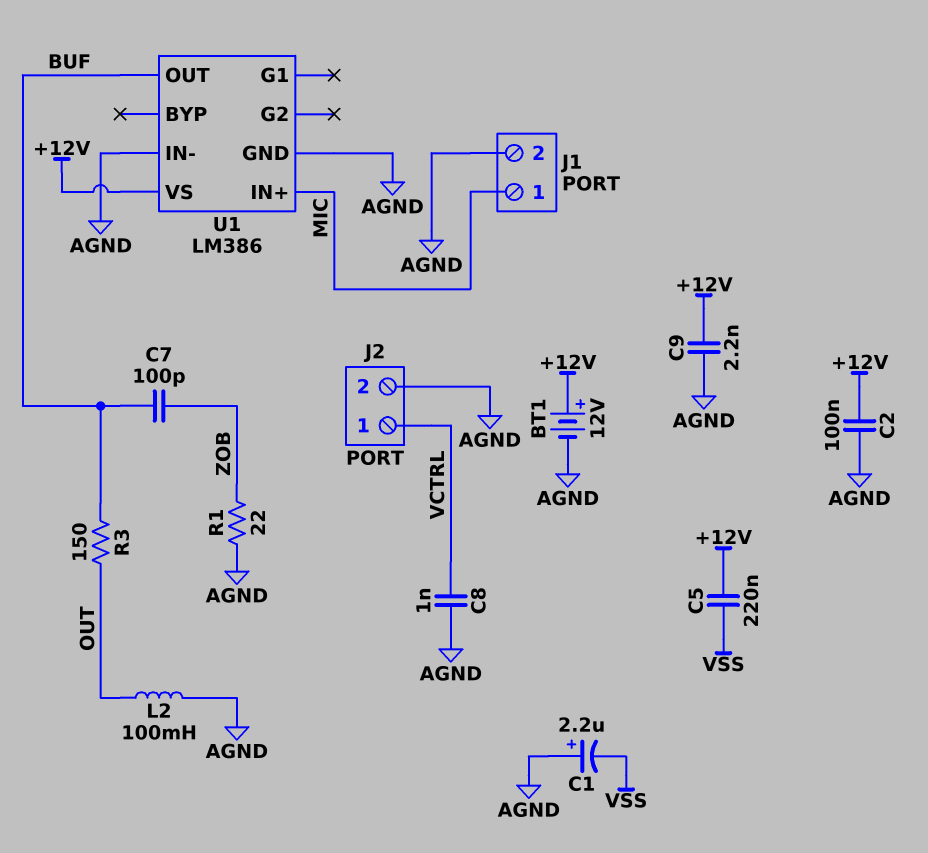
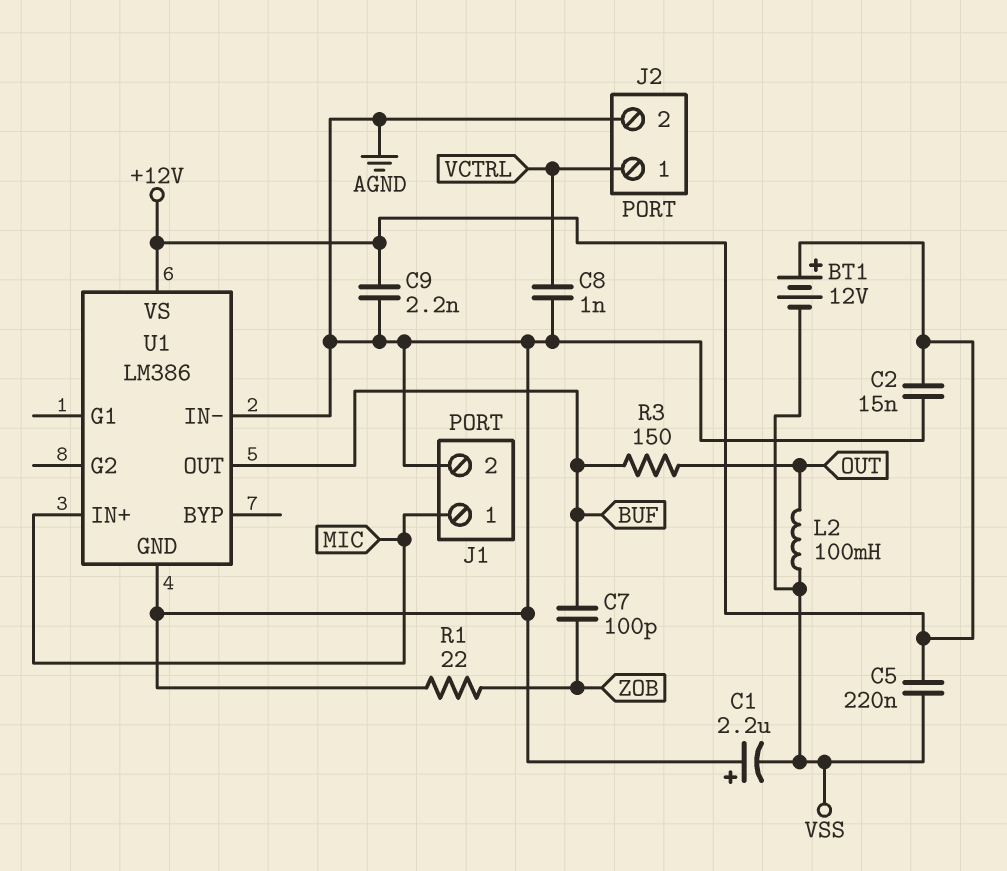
BT1: 12V (plus +12V, minus AGND) -> 12V (plus +12V, minus VSS)
C2: 100nF (+12V, AGND) -> 15nF (+12V, AGND)
L2: 100mH (AGND, OUT) -> 100mH (OUT, VSS)

